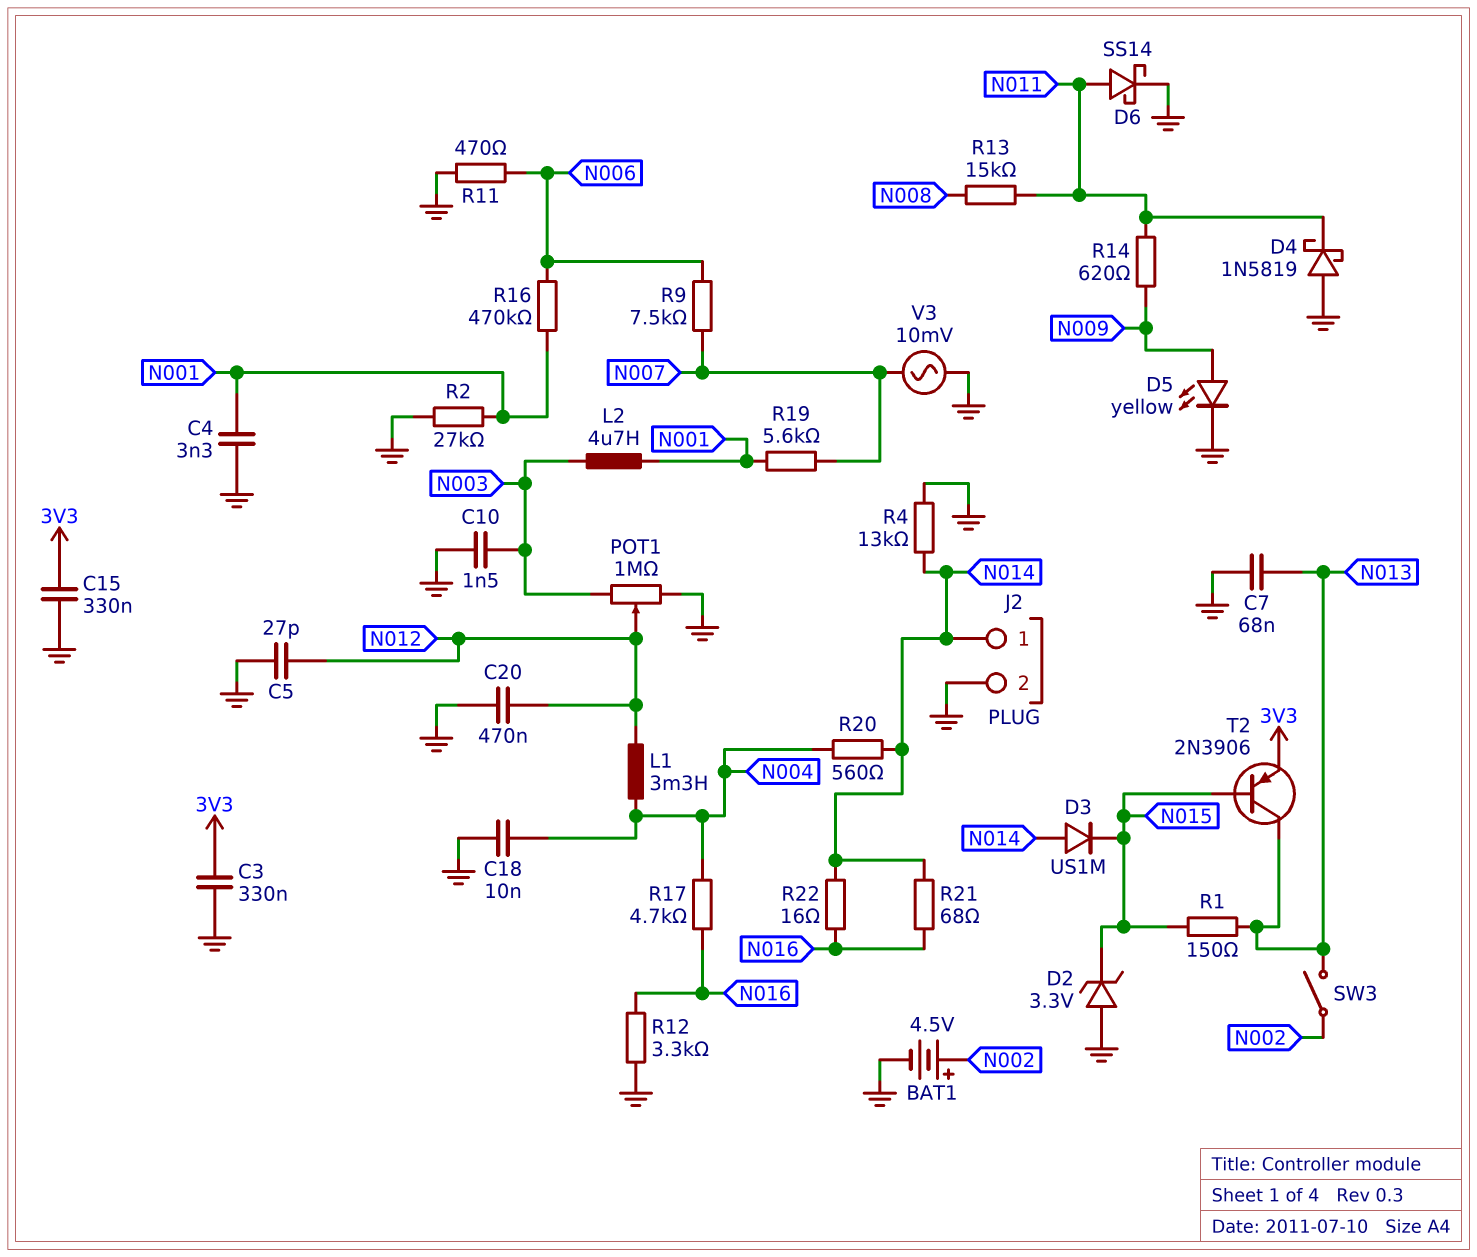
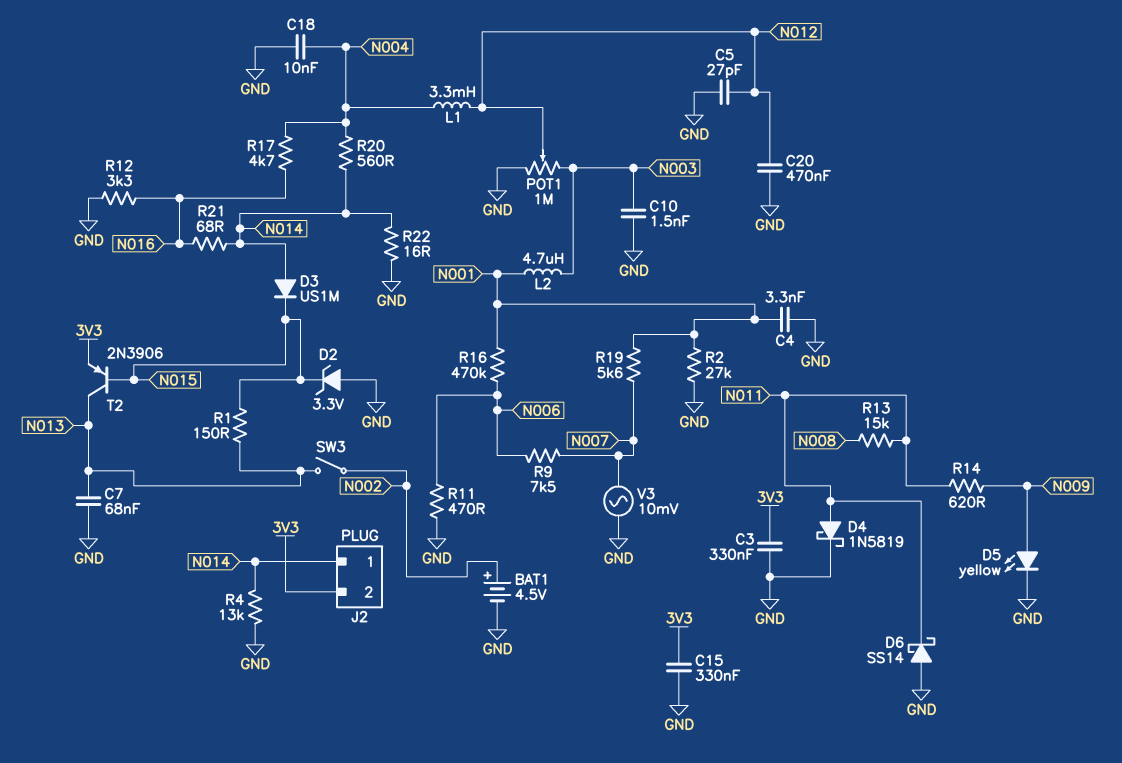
D4: schottky 1N5819 (A GND, K N011) -> schottky 1N5819 (A N011, K GND)
D6: schottky SS14 (A N011, K GND) -> schottky SS14 (A GND, K N011)
J2 pin 2: GND -> 3V3
R22: 16 (N014, N016) -> 16 (GND, N014)

